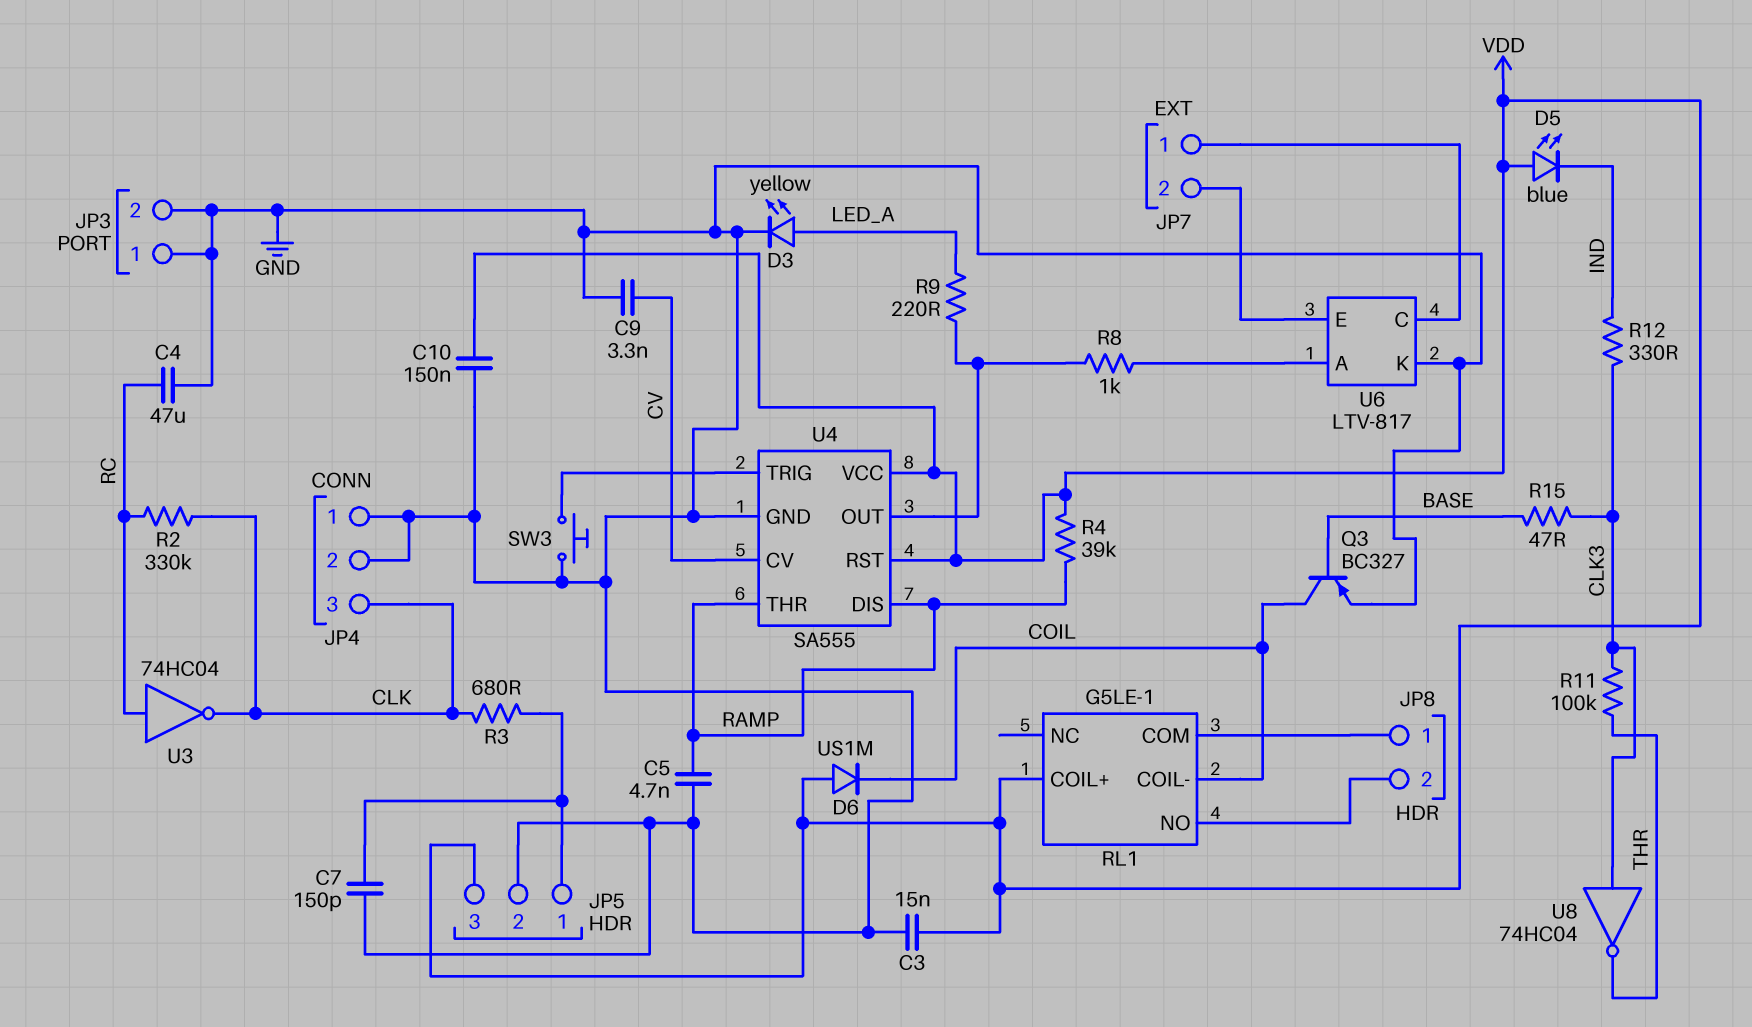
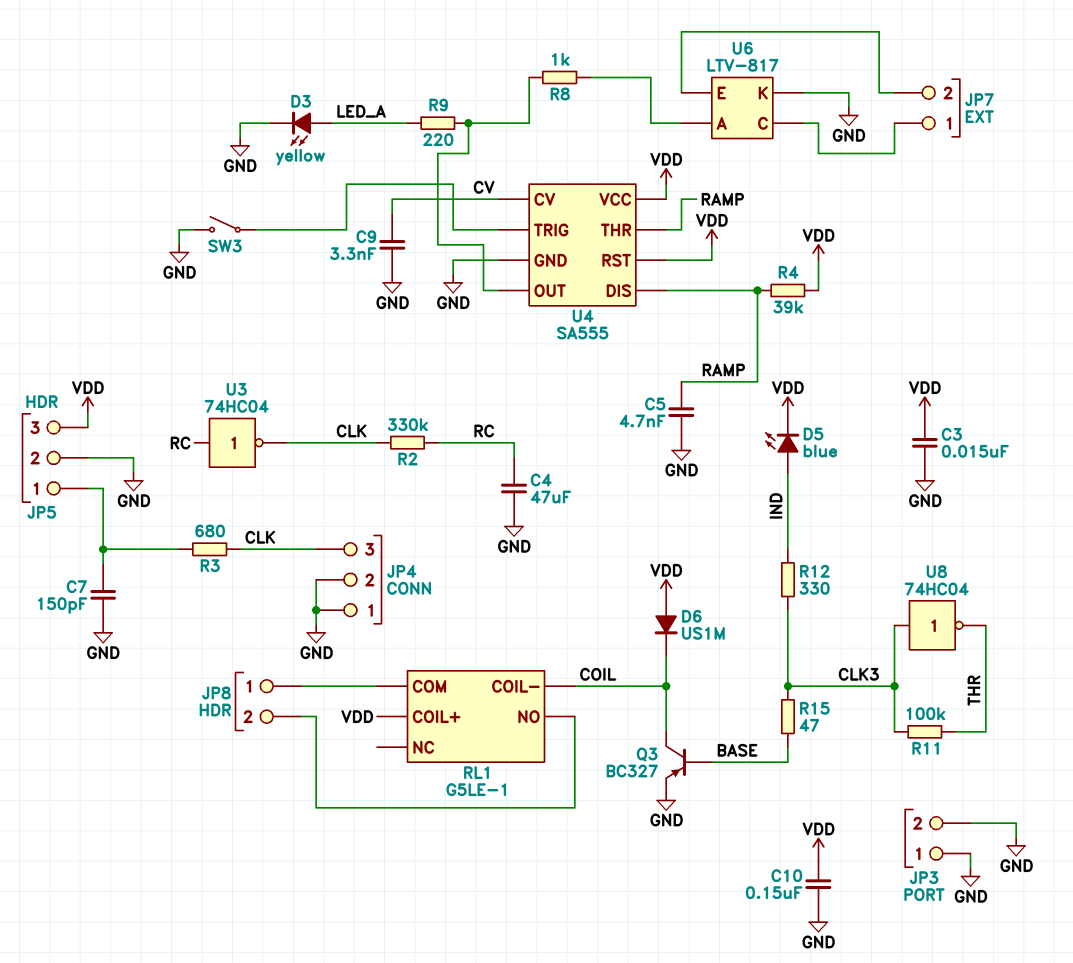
D5: LED blue (A VDD, K IND) -> LED blue (A IND, K VDD)
SW3: button (GND, U4/TRIG) -> switch (GND, U4/TRIG)

